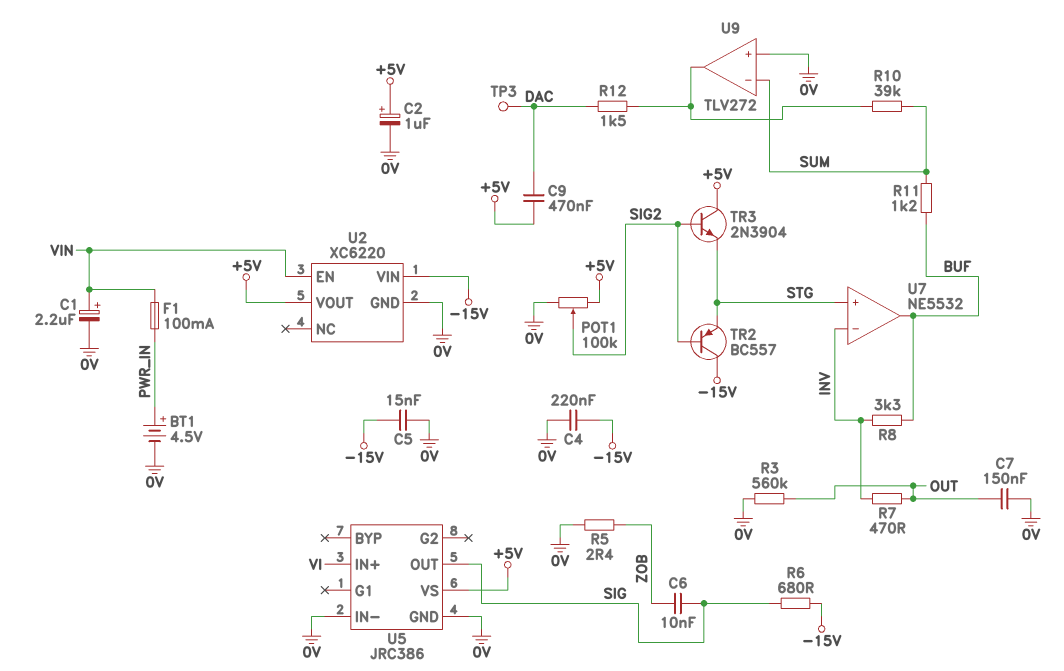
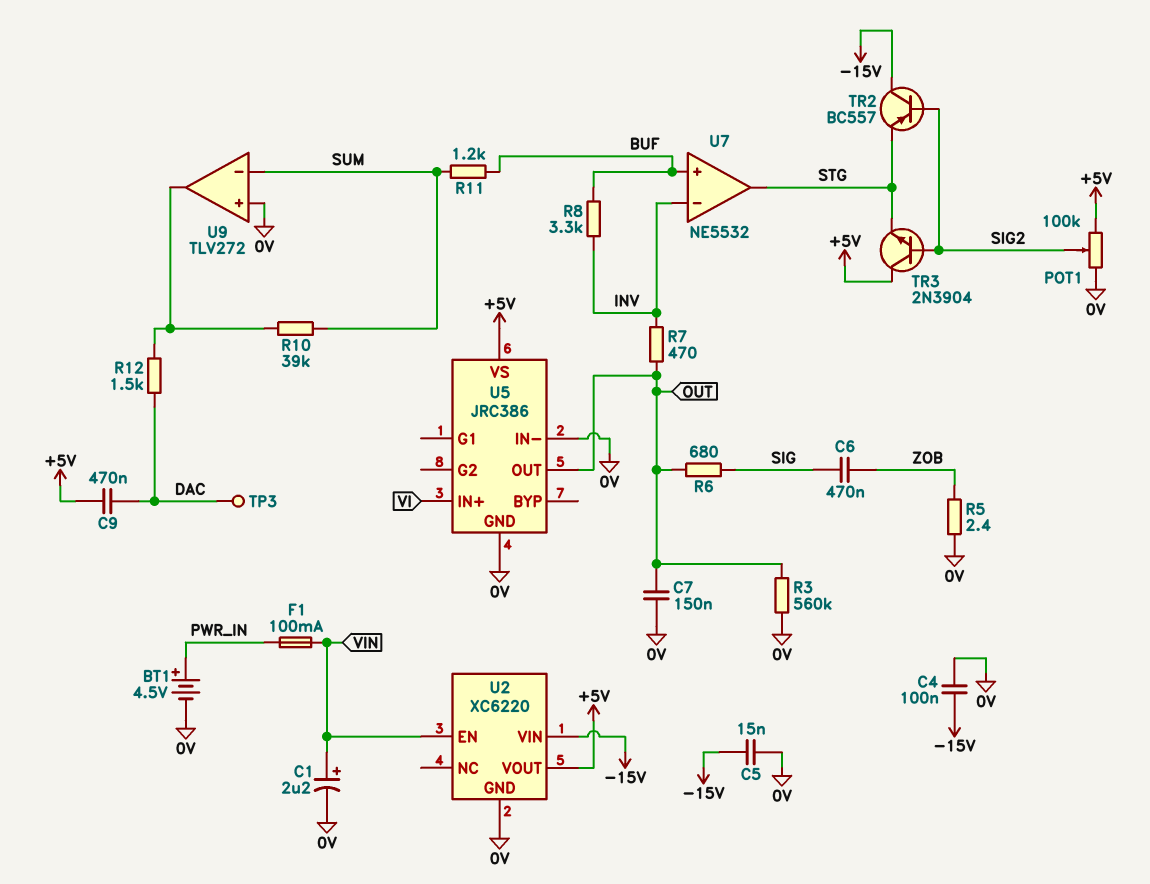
C2: 1uF (plus +5V, minus 0V) -> none
C4: 220nF (-15V, 0V) -> 100nF (-15V, 0V)
C6: 10nF (SIG, ZOB) -> 470nF (SIG, ZOB)
R6: 680 (-15V, SIG) -> 680 (OUT, SIG)
U5 pin OUT: SIG -> OUT
U7 pin in+: STG -> BUF
U7 pin out: BUF -> STG

